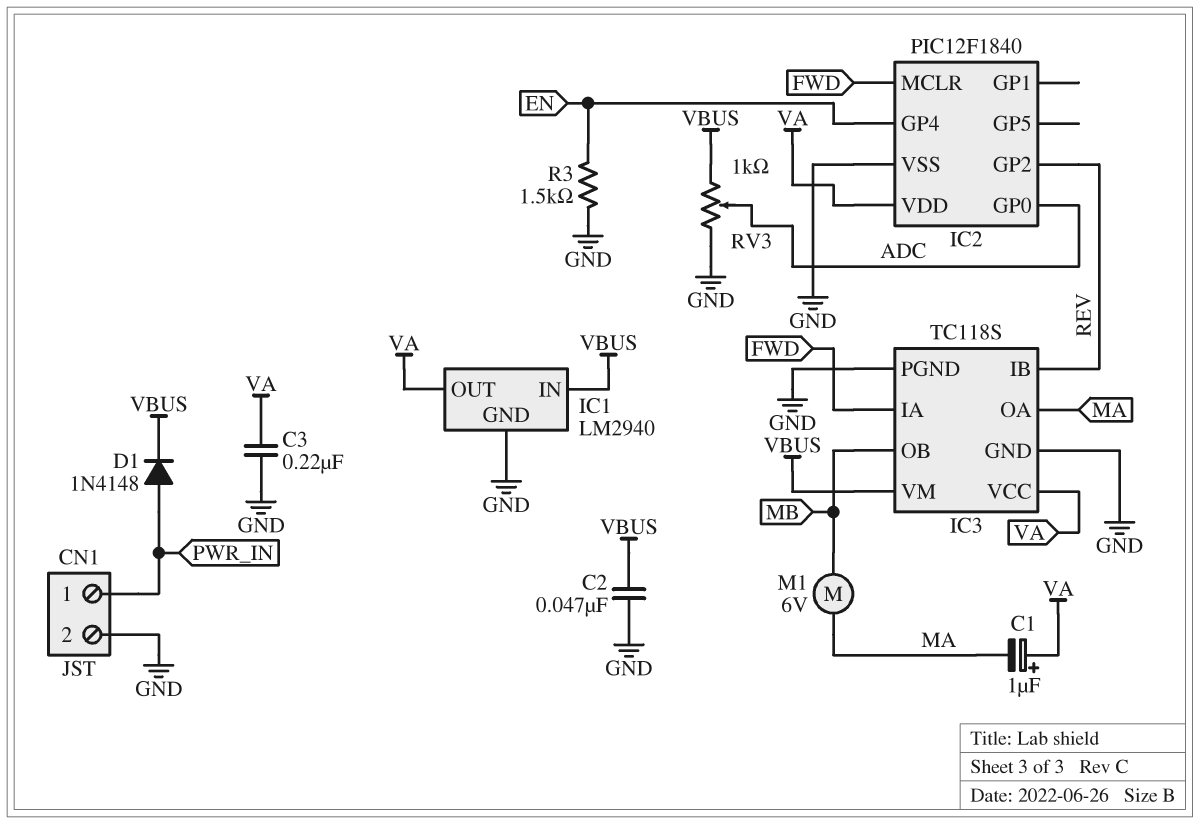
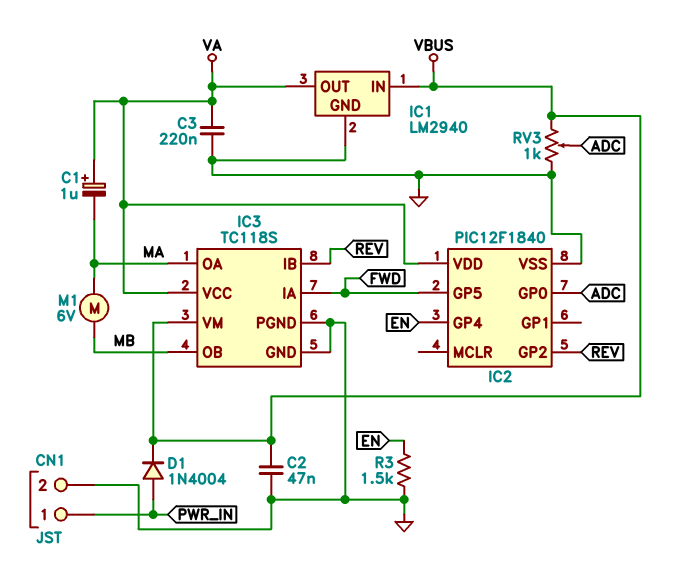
D1: diode 1N4148 (A PWR_IN, K VBUS) -> diode 1N4004 (A PWR_IN, K VBUS)
IC2 pin GP5: none -> FWD
IC2 pin MCLR: FWD -> none

